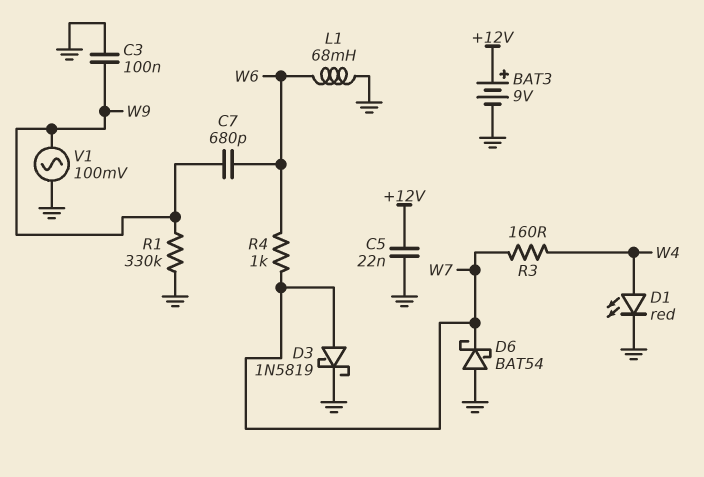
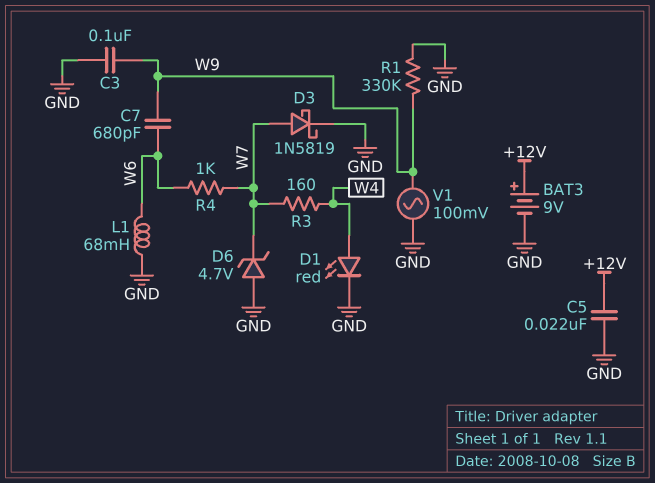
D6: schottky BAT54 (A GND, K W7) -> zener 4.7V (A GND, K W7)

